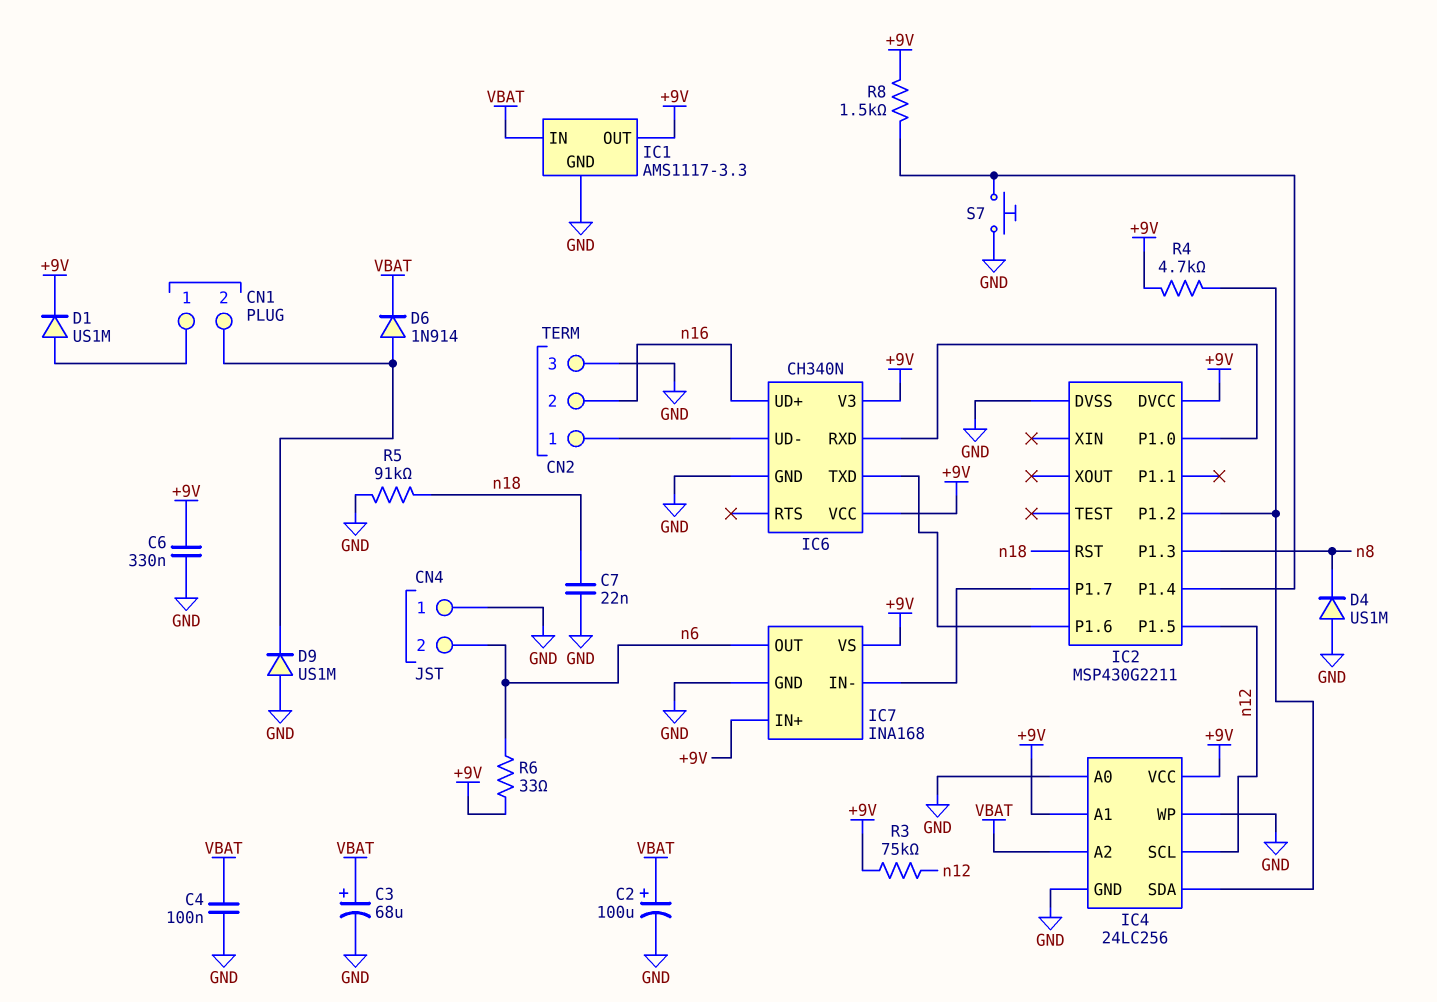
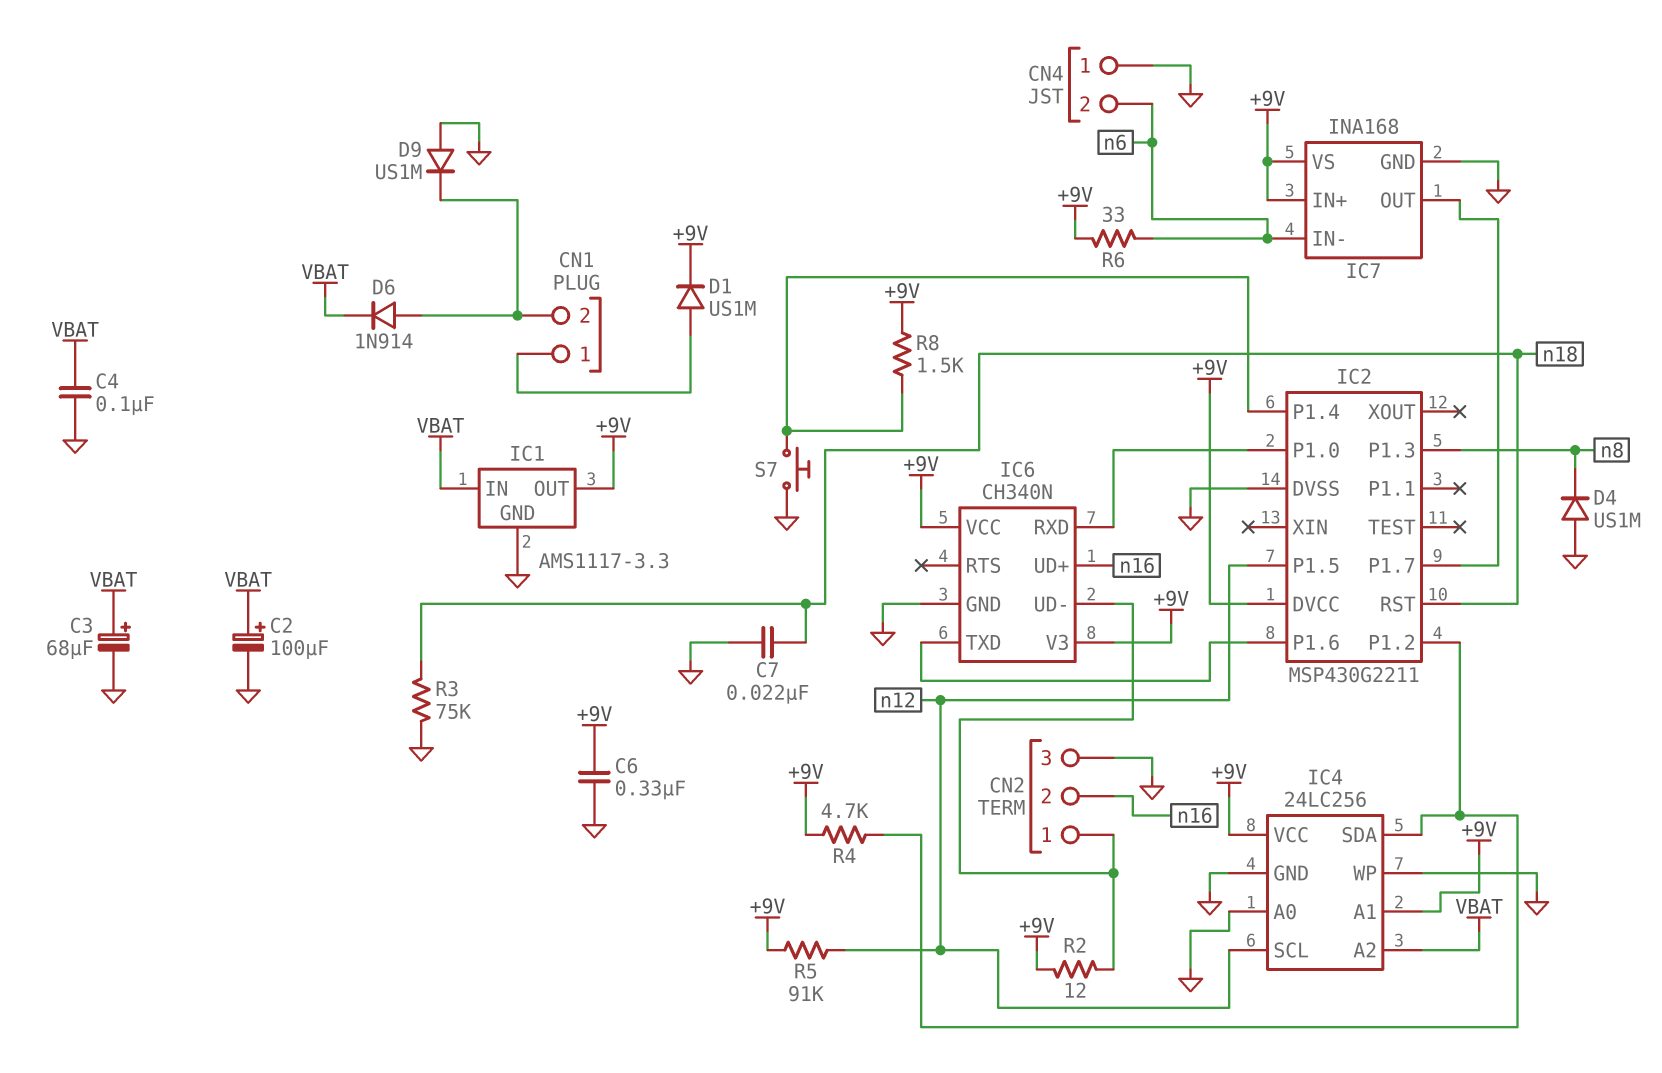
IC7 pin IN-: IC2/P1.7 -> n6
IC7 pin OUT: n6 -> IC2/P1.7
R2: none -> 12 (+9V, CN2/1)
R3: 75k (+9V, n12) -> 75k (GND, n18)
R5: 91k (GND, n18) -> 91k (+9V, n12)

